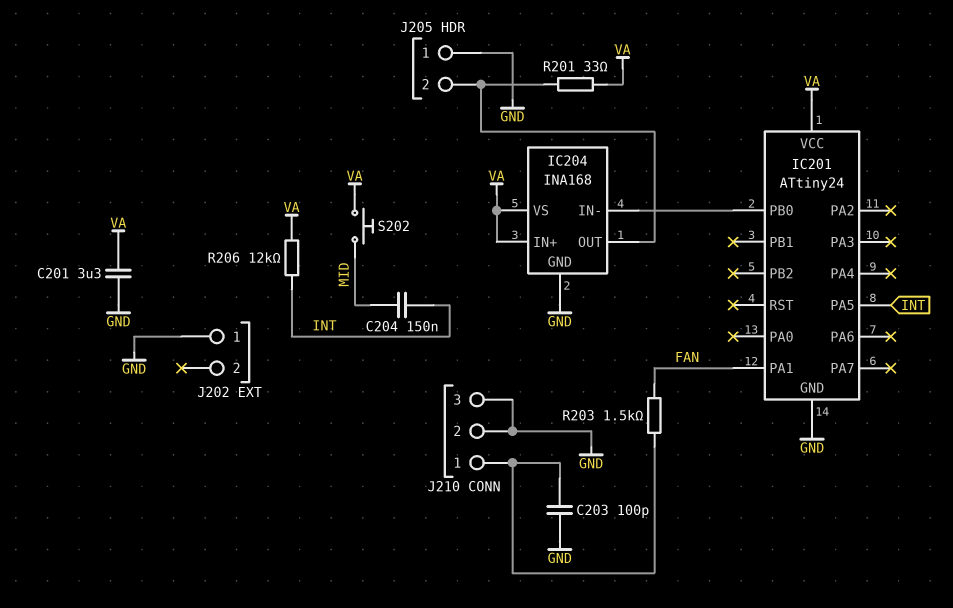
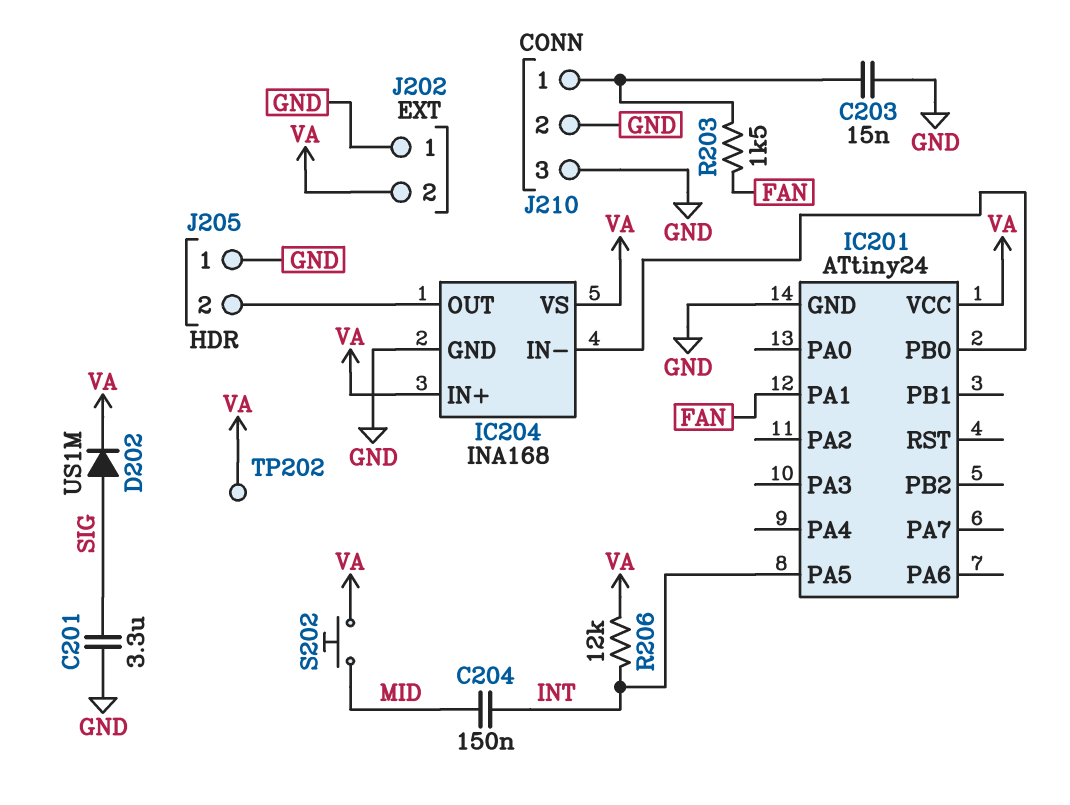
C201: 3.3uF (GND, VA) -> 3.3uF (GND, SIG)
C203: 100pF (GND, J210/1) -> 15nF (GND, J210/1)
D202: none -> diode US1M (A SIG, K VA)
J202 pin 2: none -> VA
R201: 33 (IC204/OUT, VA) -> none
TP202: none -> test point (VA)

